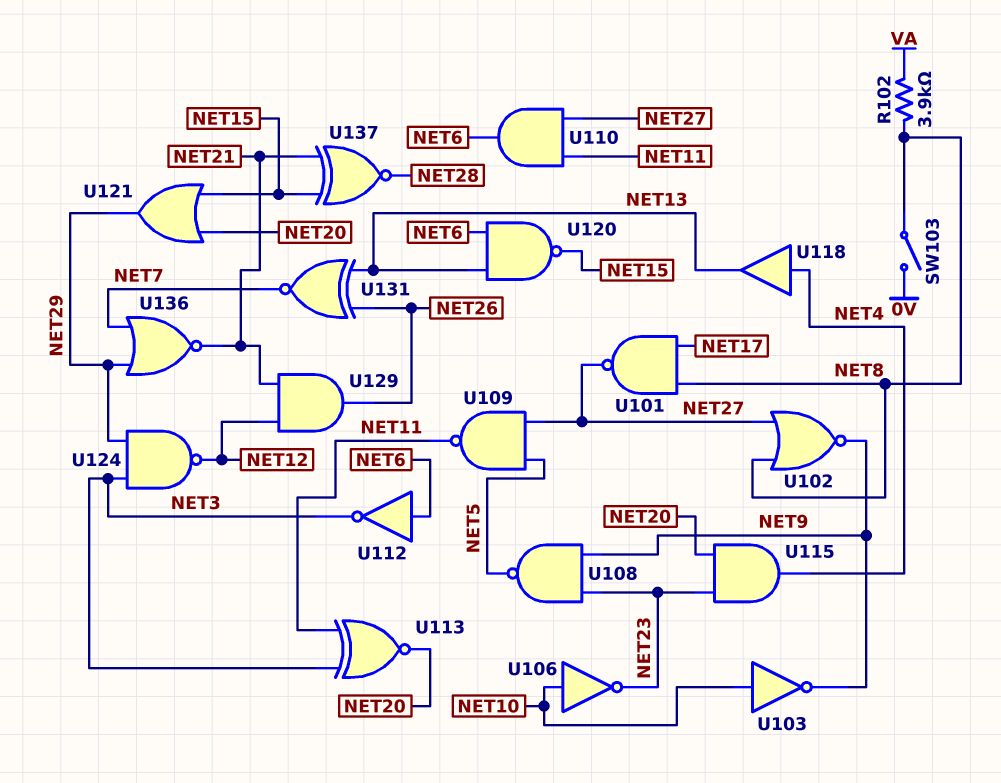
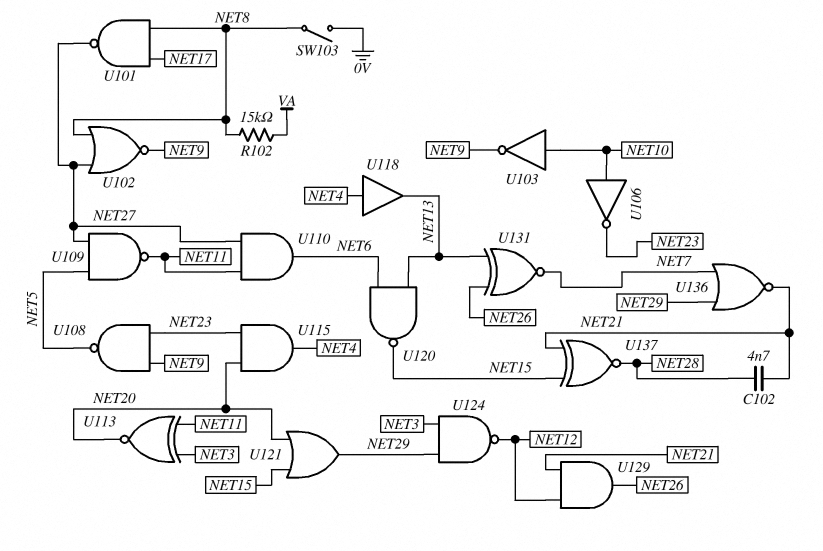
C102: none -> 4.7nF (NET21, NET28)
R102: 3.9k (NET8, VA) -> 15k (NET8, VA)
U112: NOT (in NET6, out NET3) -> none

